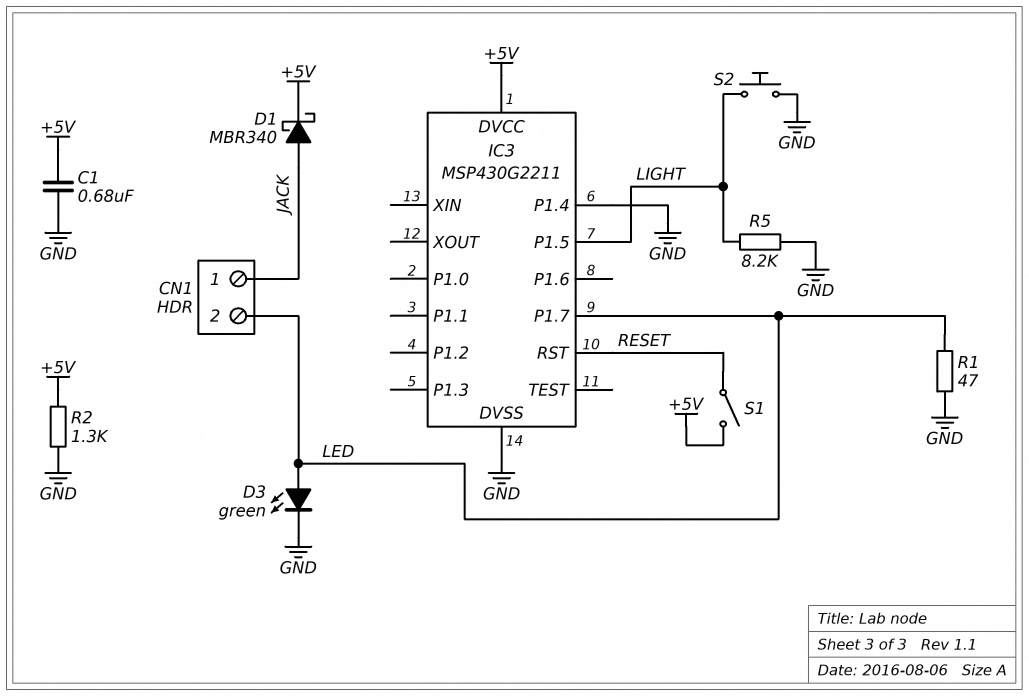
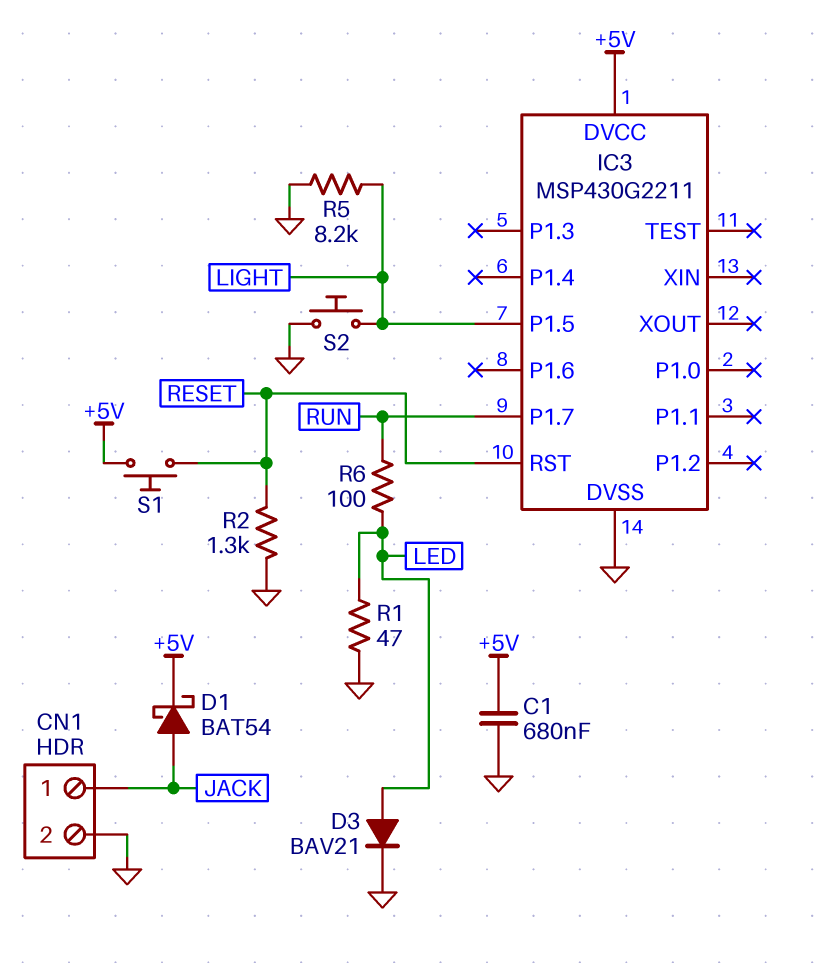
CN1 pin 2: LED -> GND
D1: schottky MBR340 (A JACK, K +5V) -> schottky BAT54 (A JACK, K +5V)
D3: LED green (A LED, K GND) -> diode BAV21 (A LED, K GND)
IC3 pin P1.4: GND -> none
IC3 pin P1.7: LED -> RUN
R2: 1.3k (+5V, GND) -> 1.3k (GND, RESET)
R6: none -> 100 (LED, RUN)
S1: switch (+5V, RESET) -> button (+5V, RESET)

